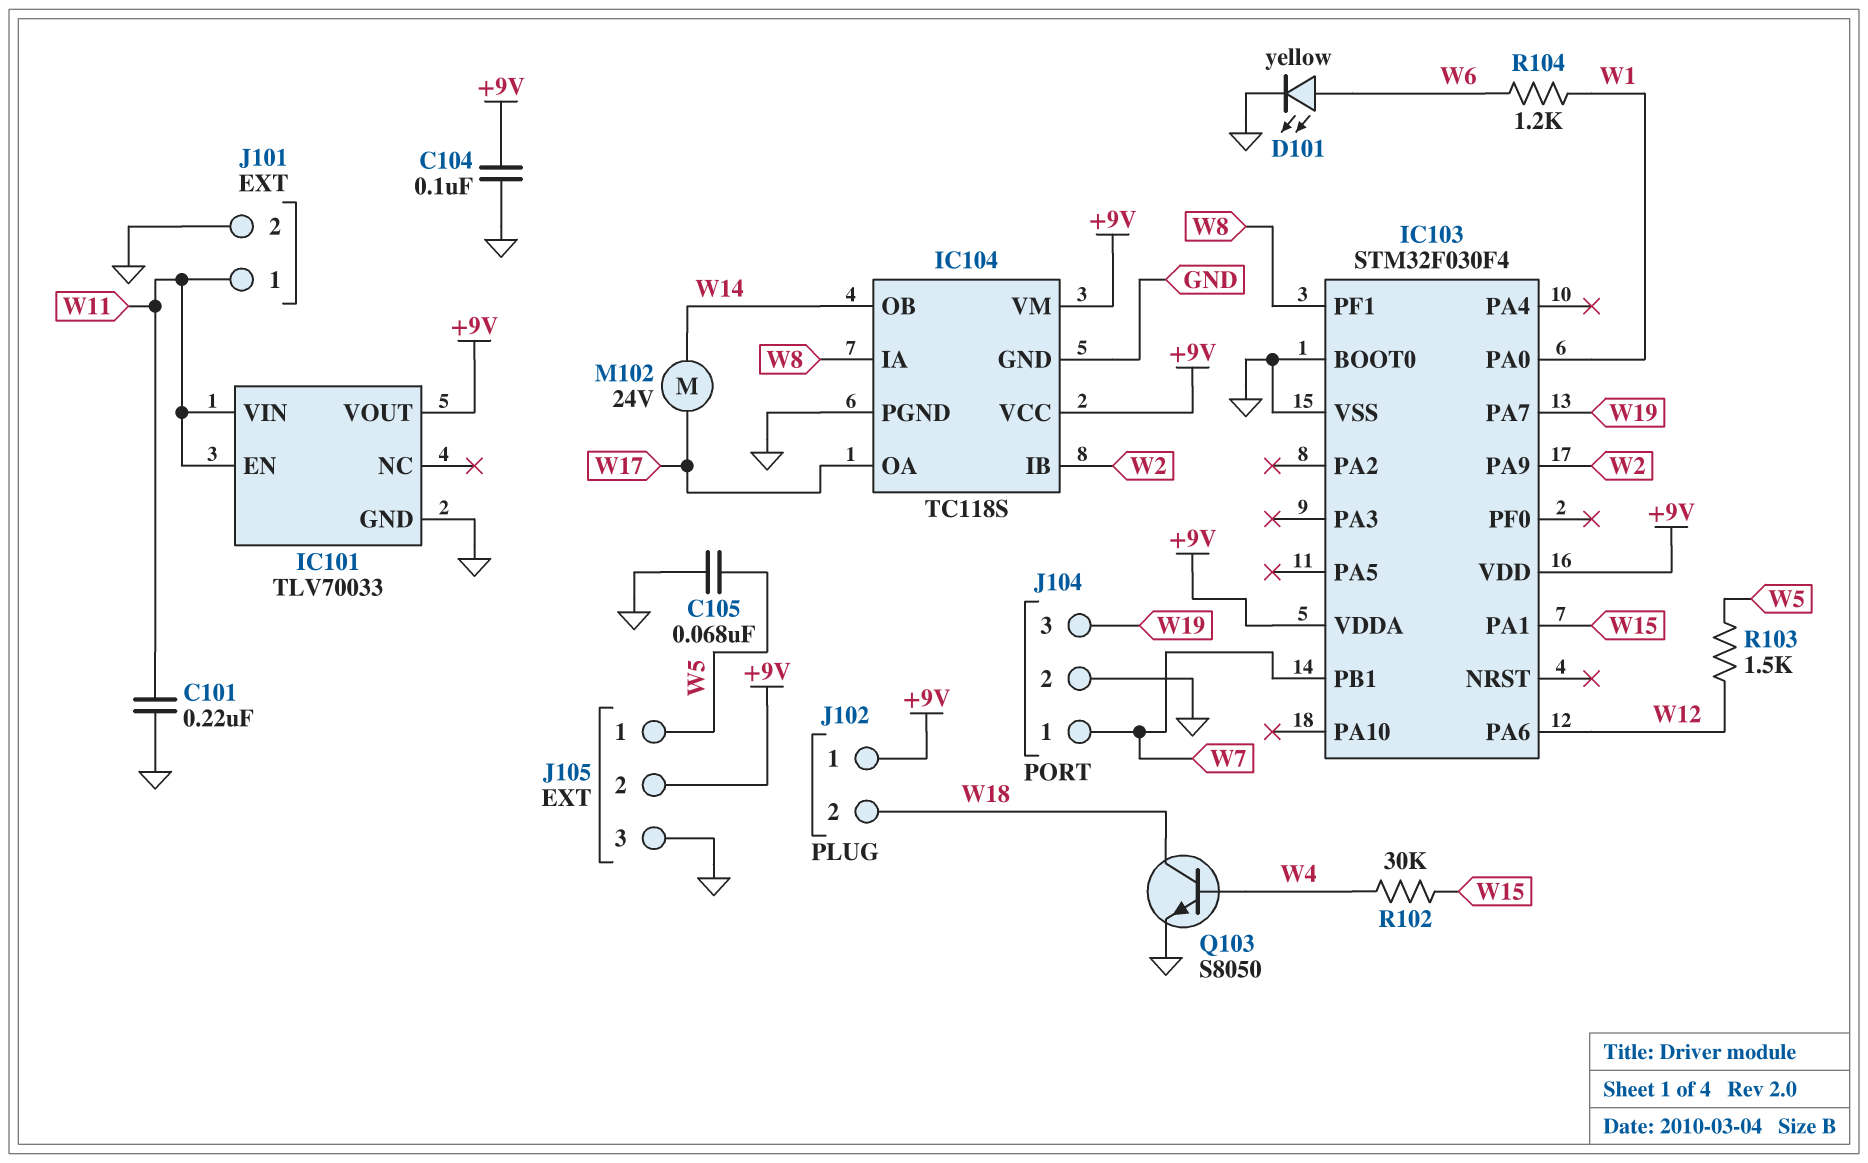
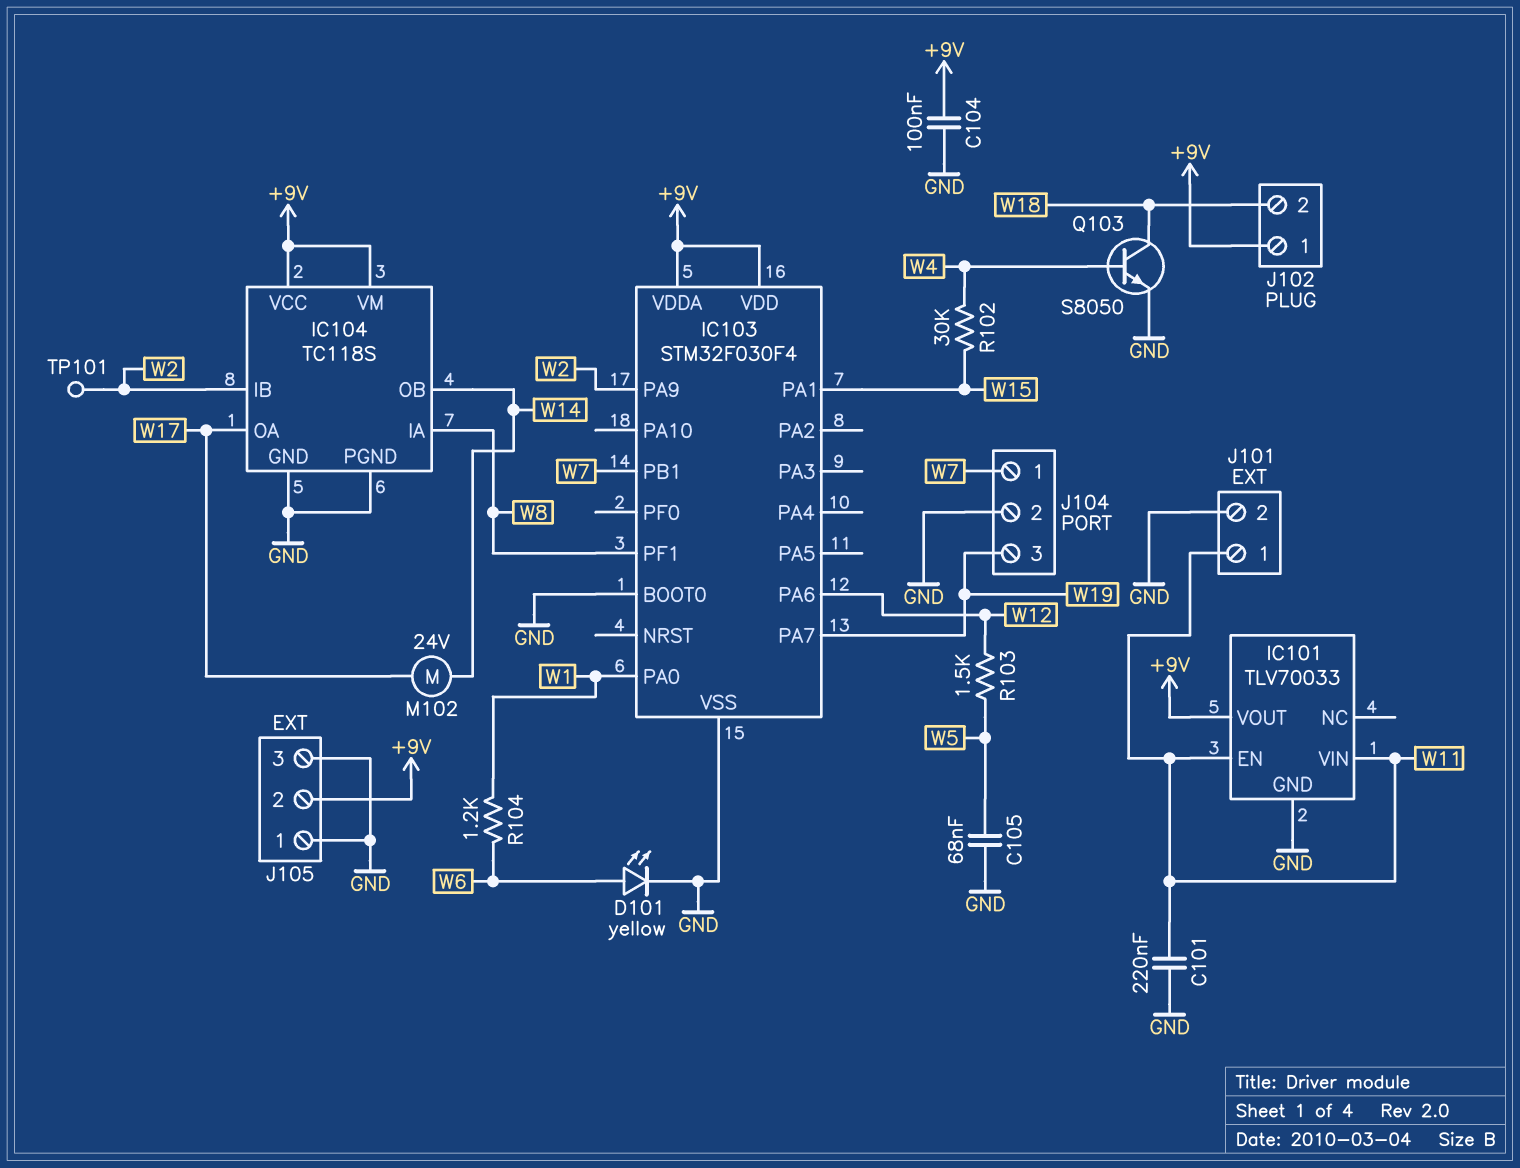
J105 pin 1: W5 -> GND
TP101: none -> test point (W2)

